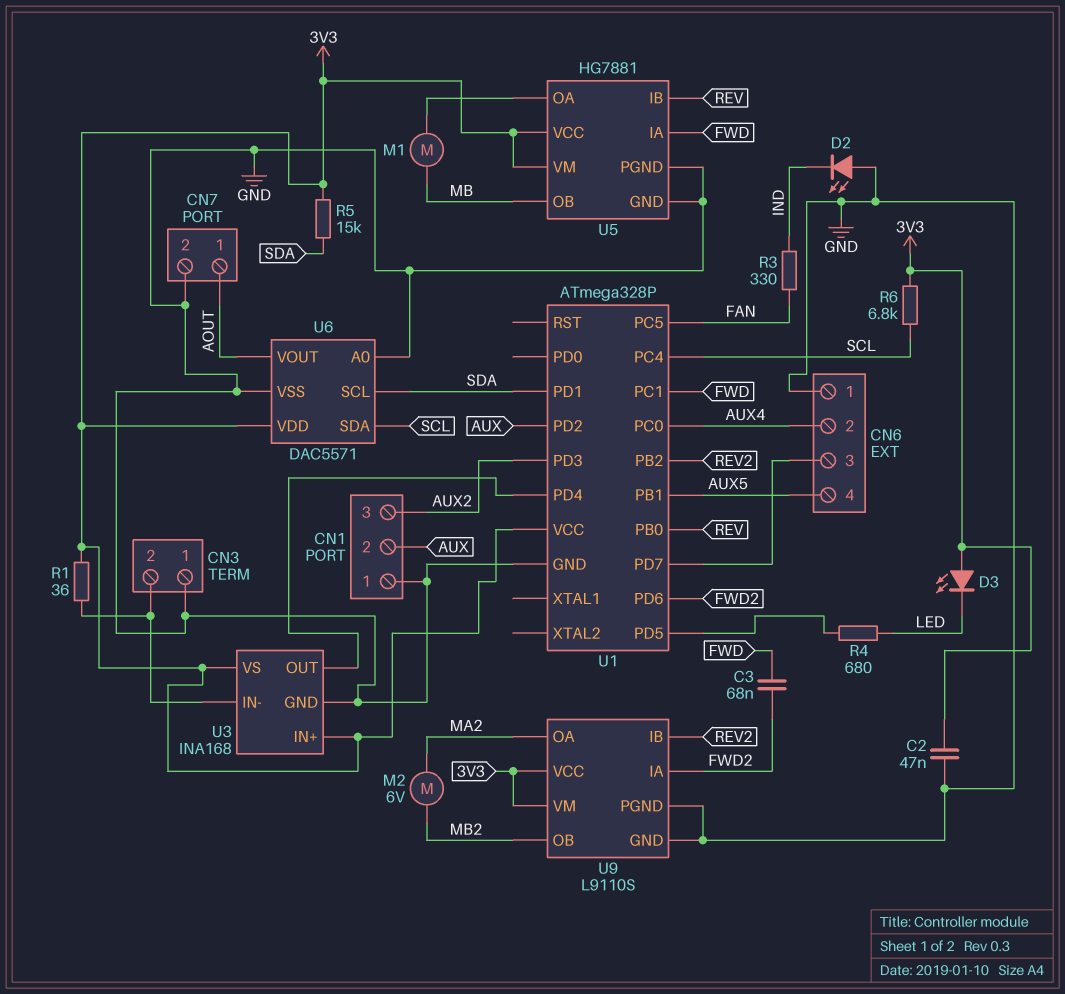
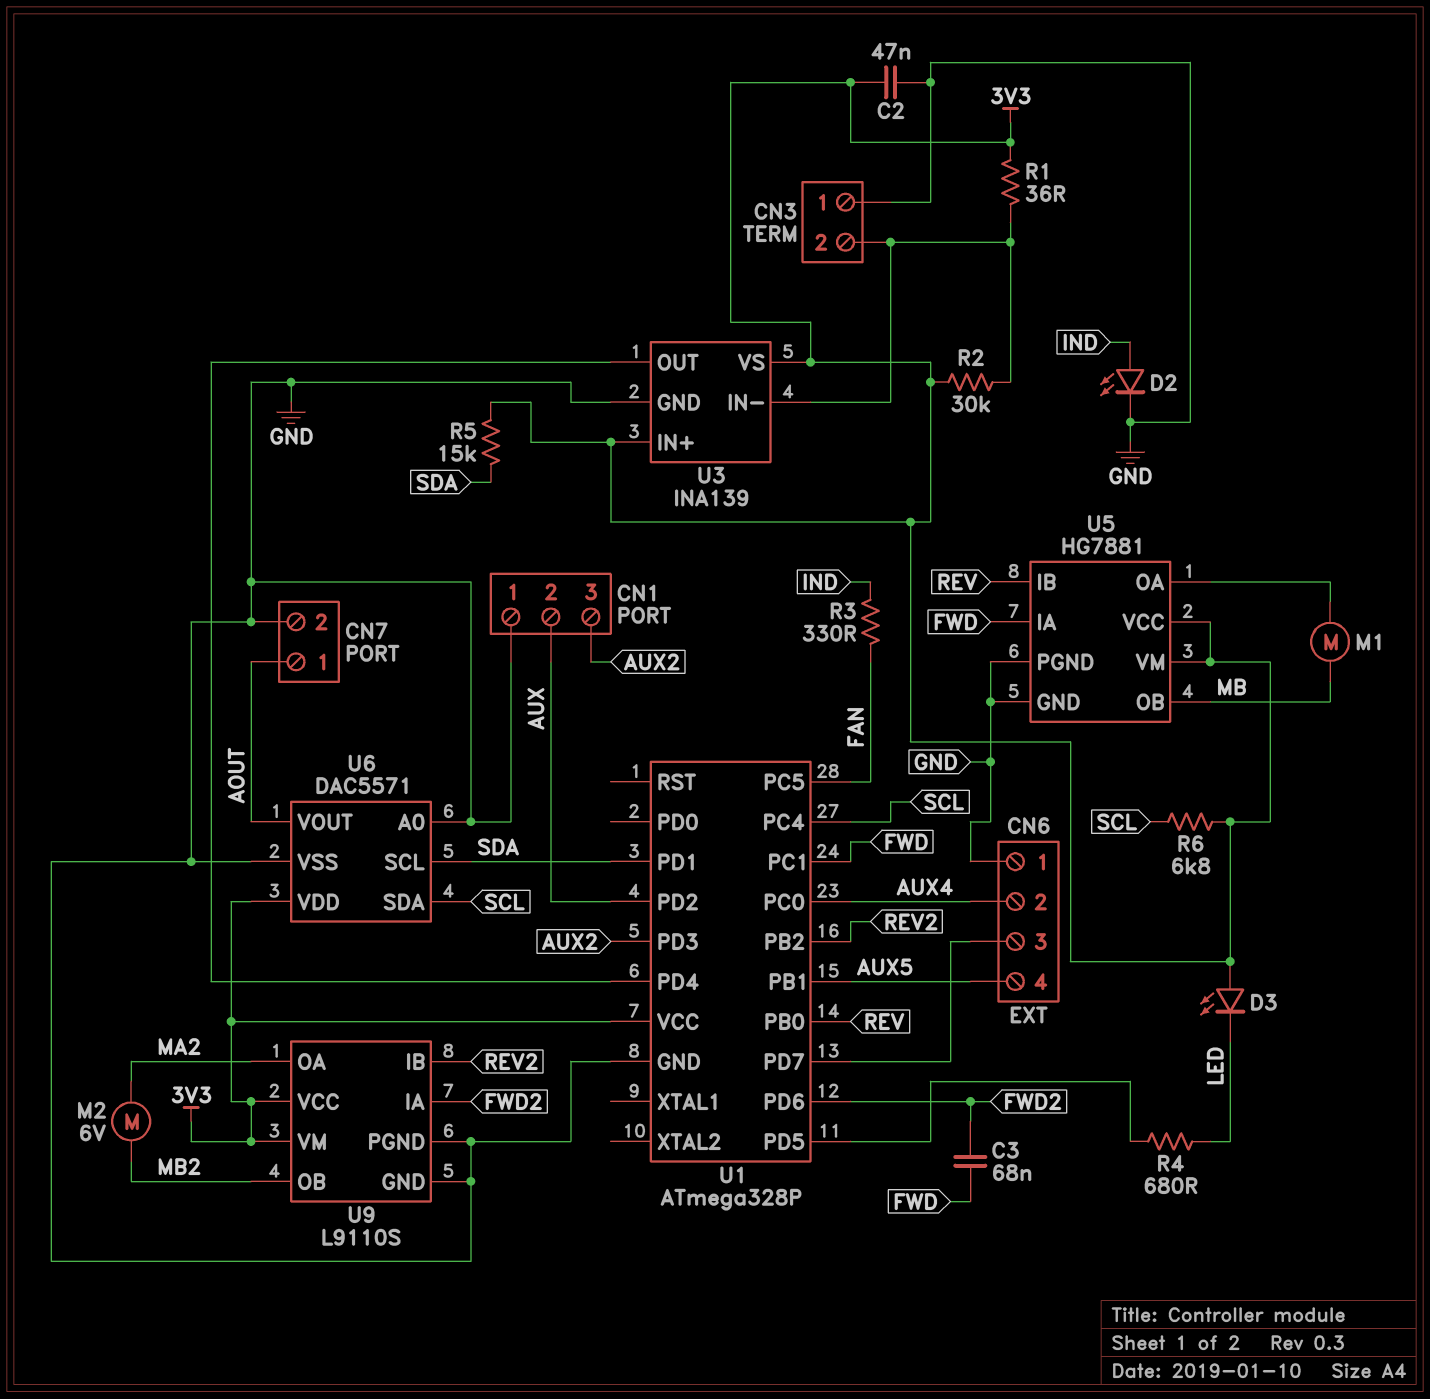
D2: LED (A GND, K IND) -> LED (A IND, K GND)
R2: none -> 30k (3V3, CN3/2)
U3: INA168 -> INA139

